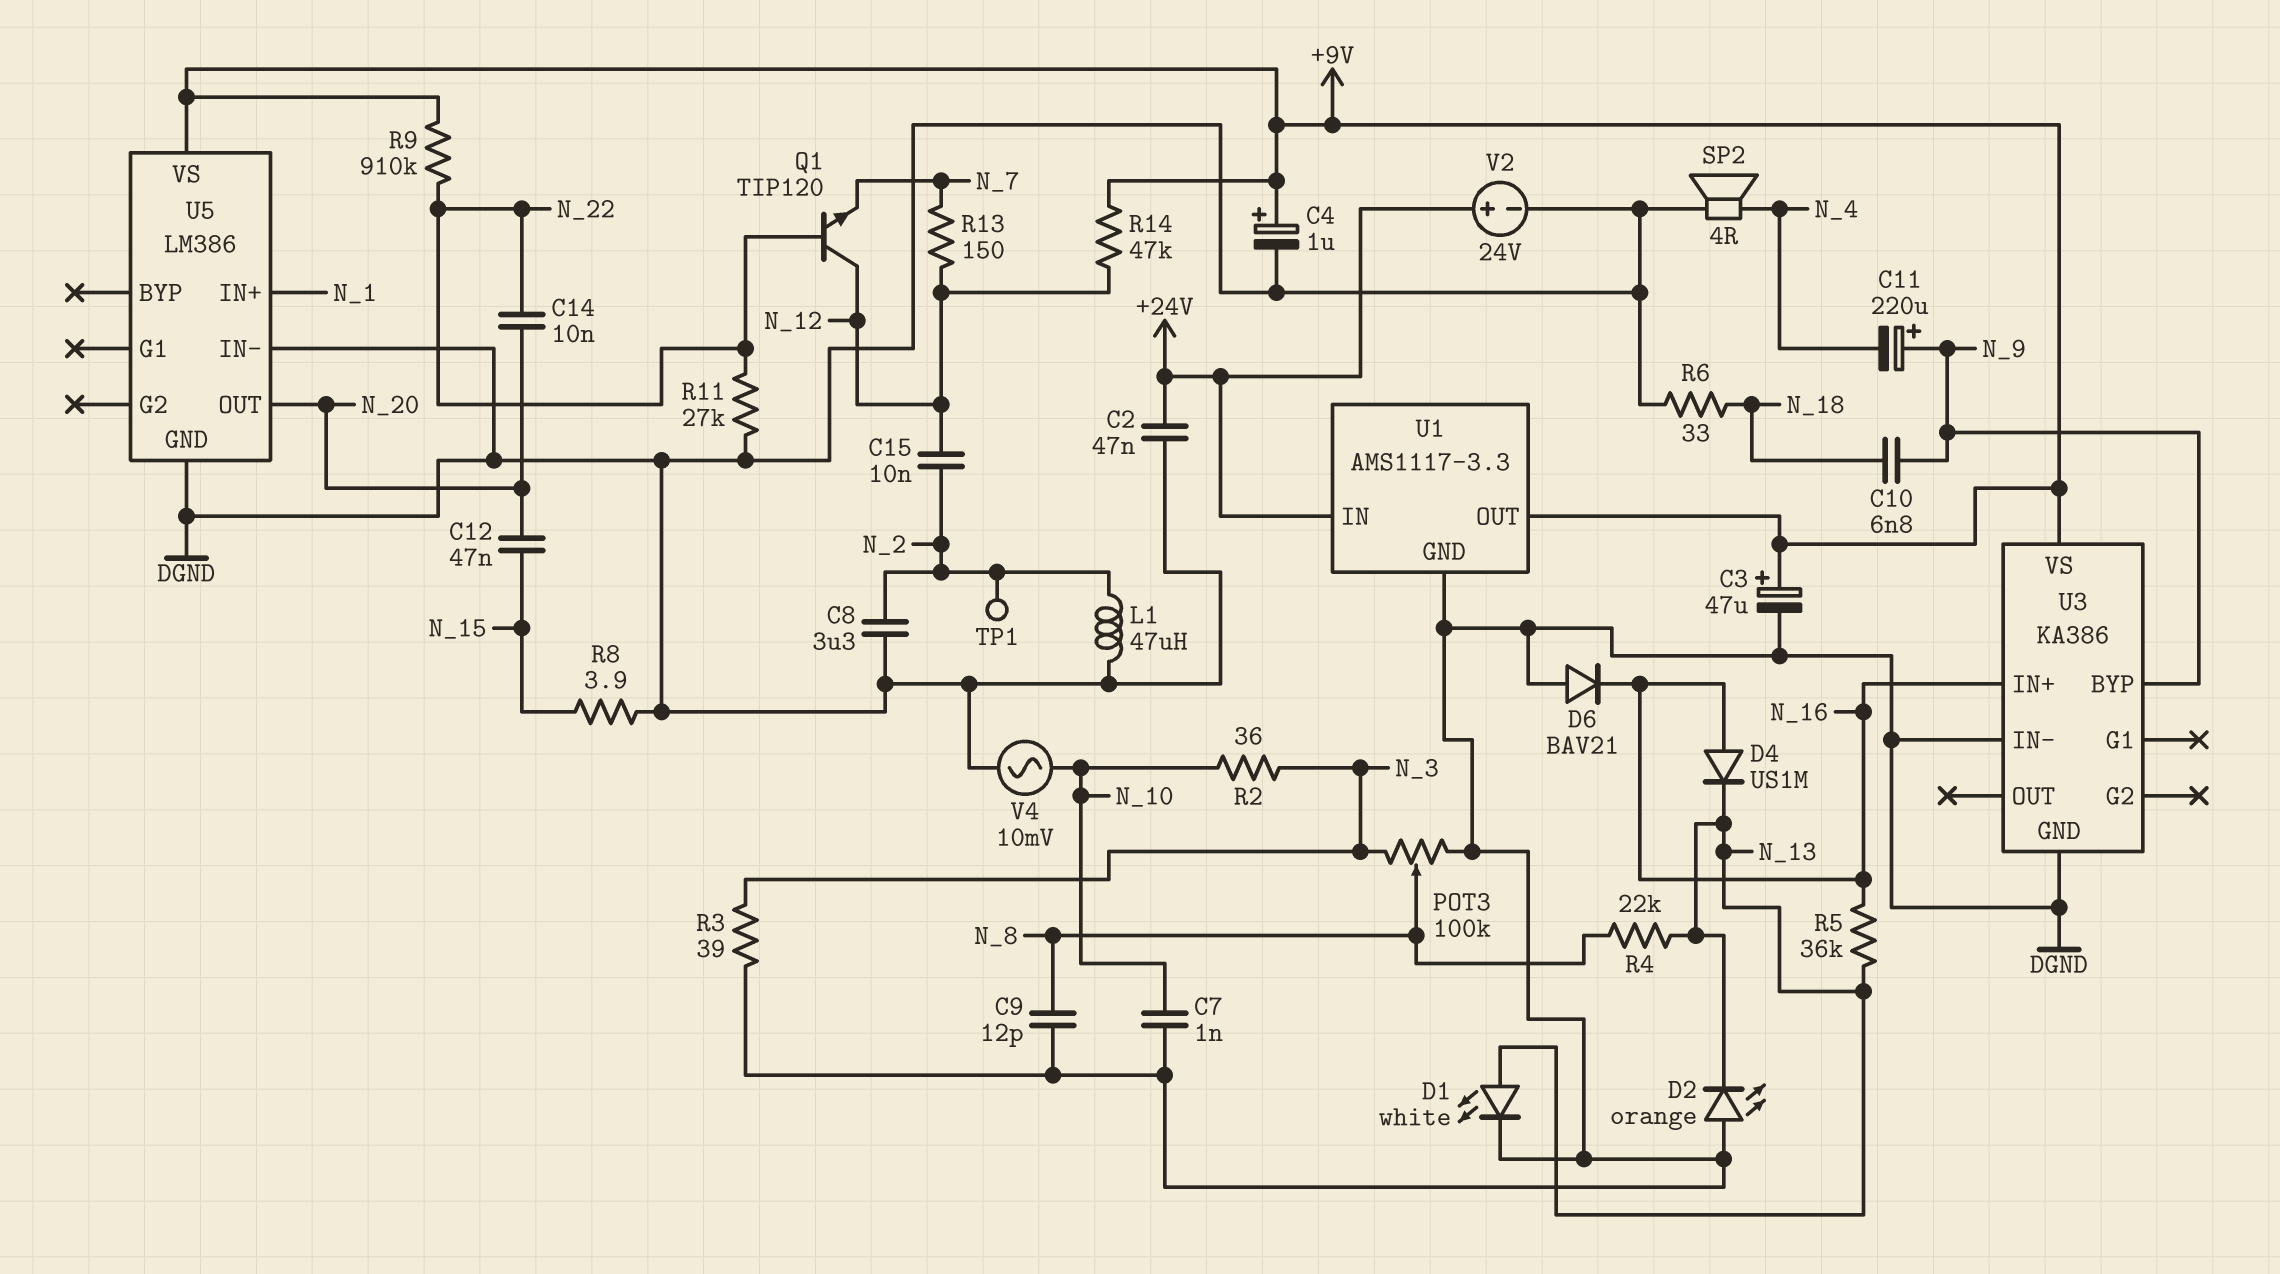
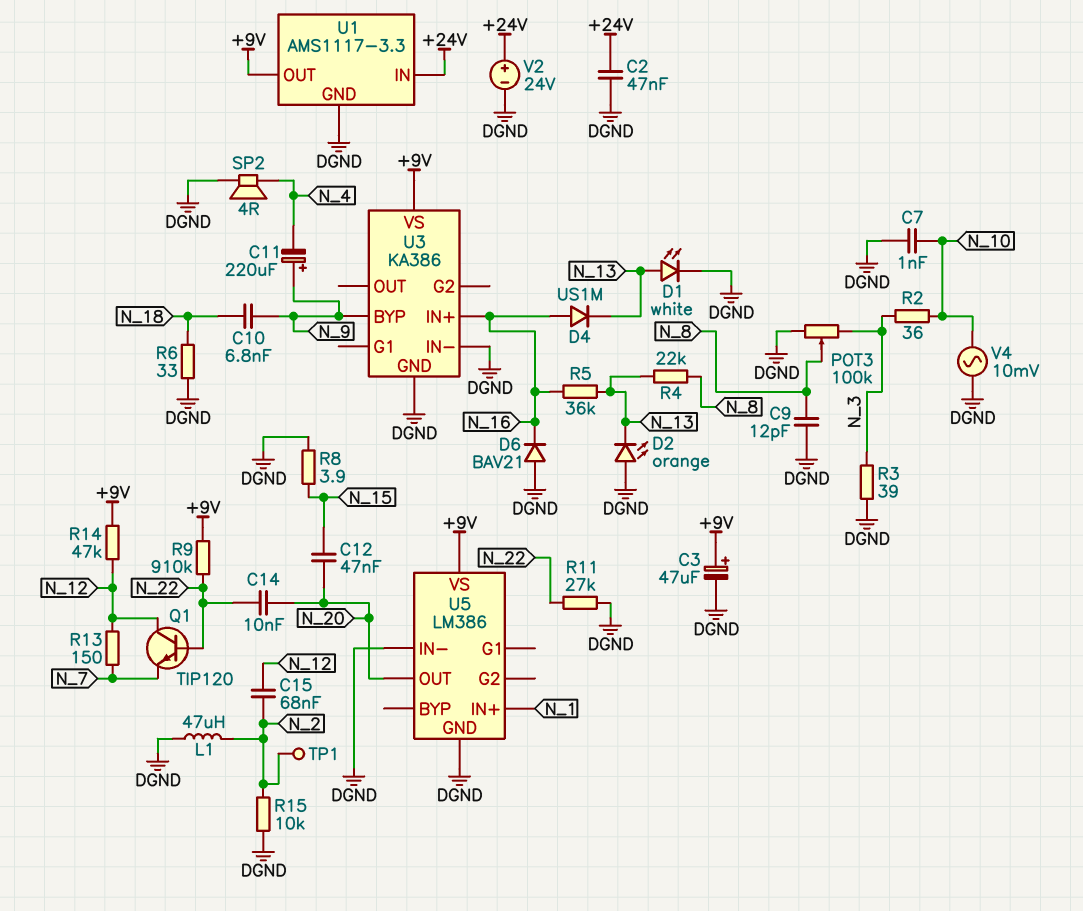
C4: 1uF (plus +9V, minus DGND) -> none
C8: 3.3uF (DGND, N_2) -> none
C15: 10nF (N_2, N_12) -> 68nF (N_2, N_12)
R15: none -> 10k (DGND, N_2)

